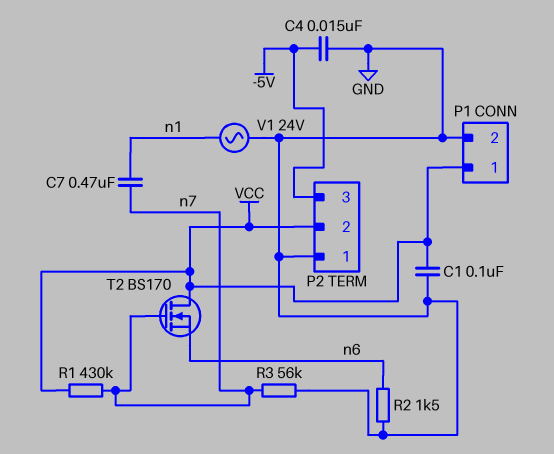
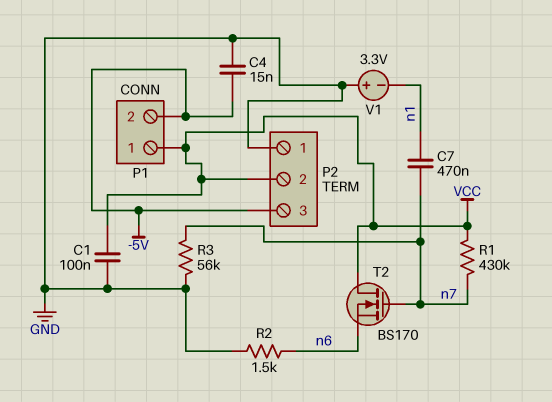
P1 pin 2: GND -> -5V
V1: AC 24V (GND, n1) -> 3.3V (plus GND, minus n1)

